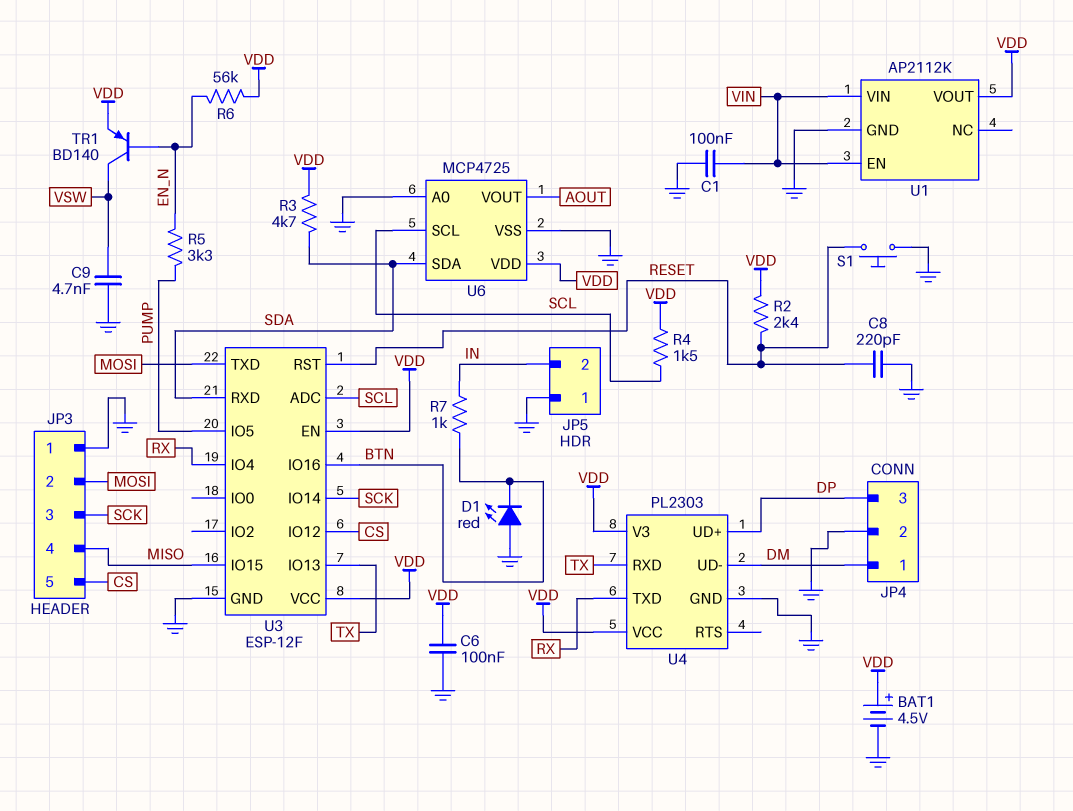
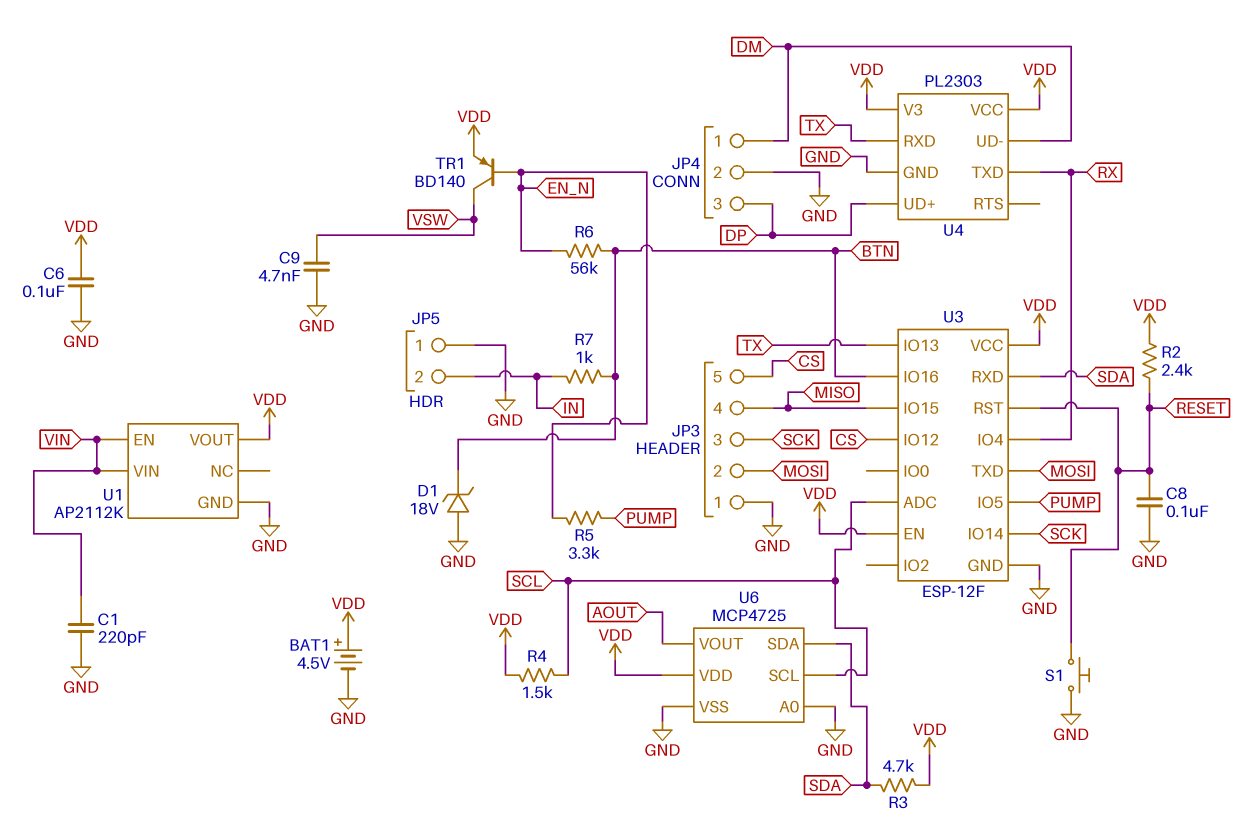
C1: 100nF (GND, VIN) -> 220pF (GND, VIN)
C8: 220pF (GND, RESET) -> 100nF (GND, RESET)
D1: LED red (A GND, K BTN) -> zener 18V (A GND, K BTN)
R6: 56k (EN_N, VDD) -> 56k (BTN, EN_N)

